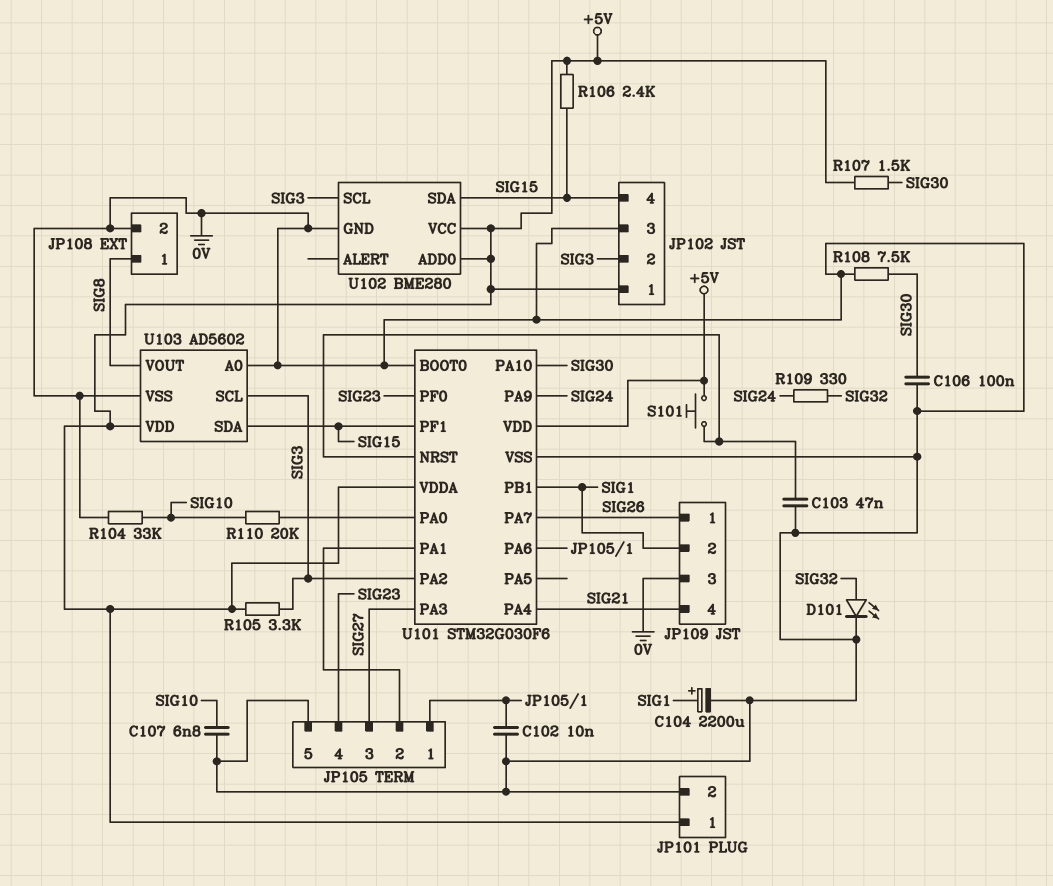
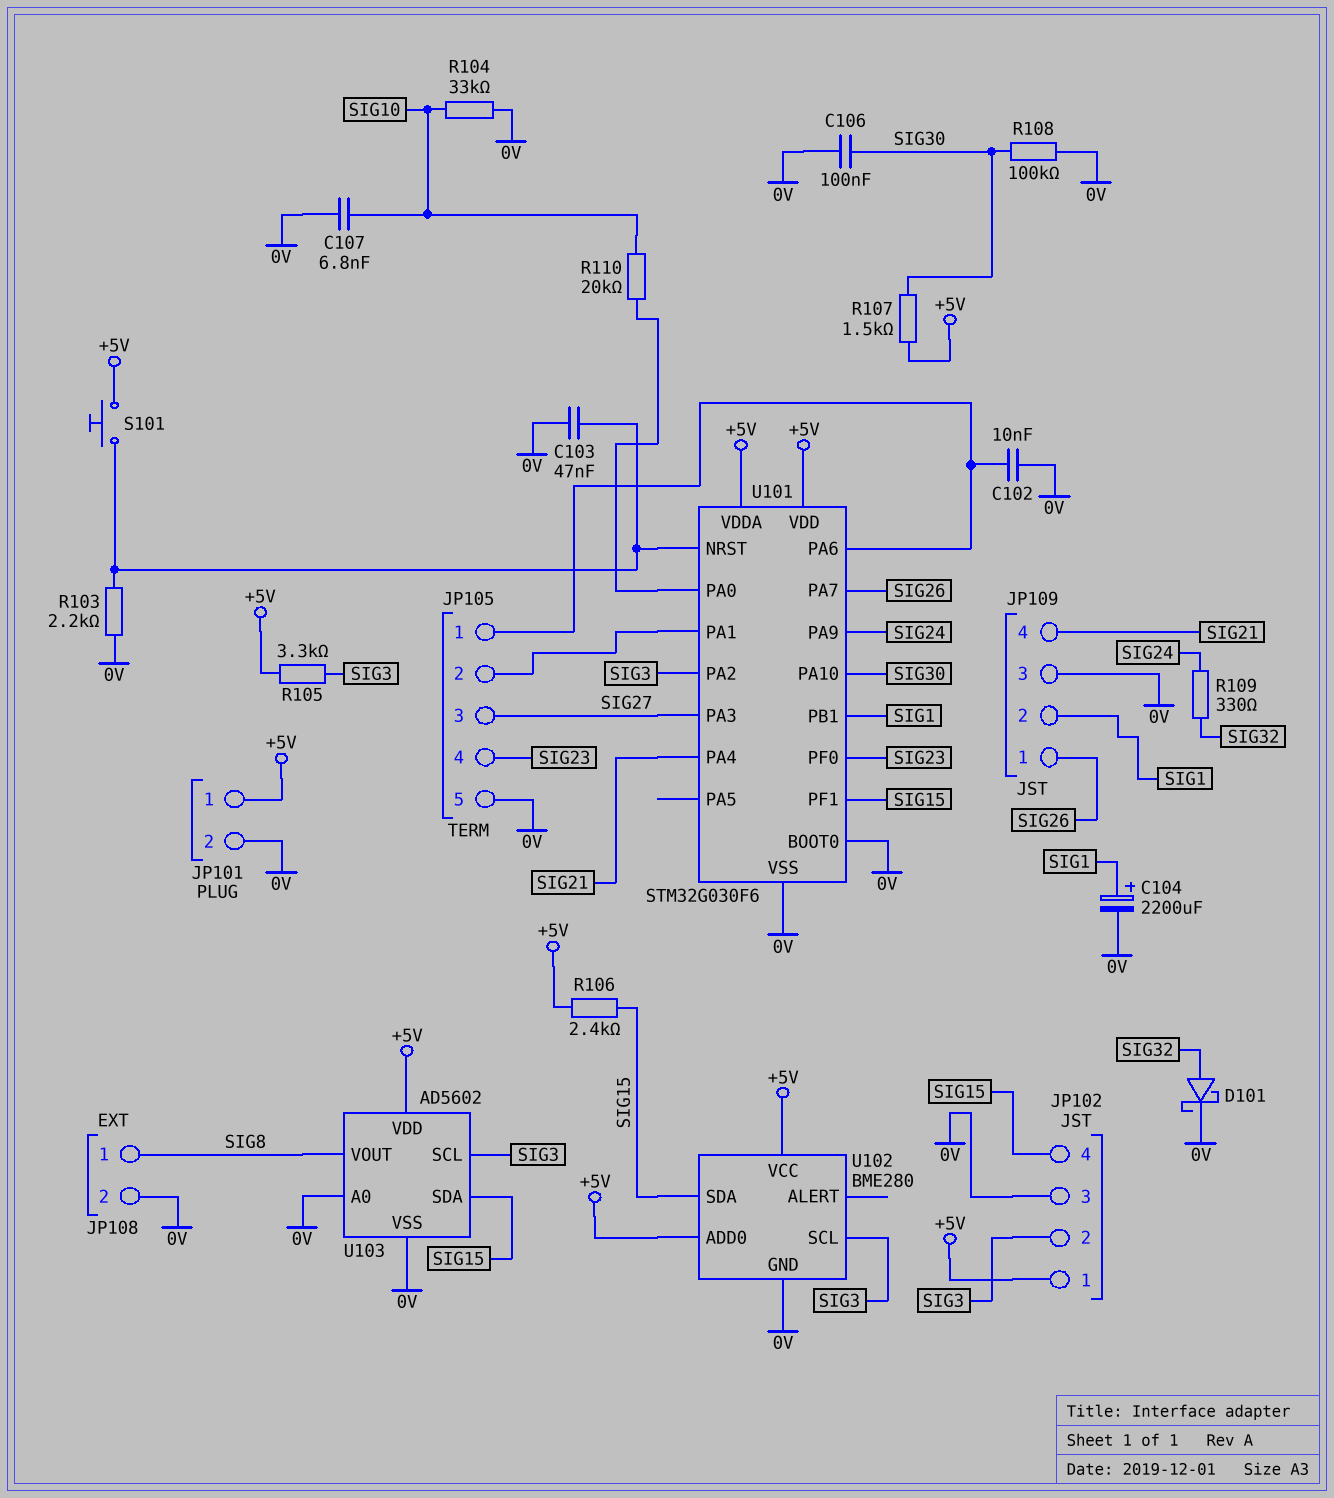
D101: LED (A SIG32, K 0V) -> schottky (A SIG32, K 0V)
R103: none -> 2.2k (0V, U101/NRST)
R108: 7.5k (0V, SIG30) -> 100k (0V, SIG30)

